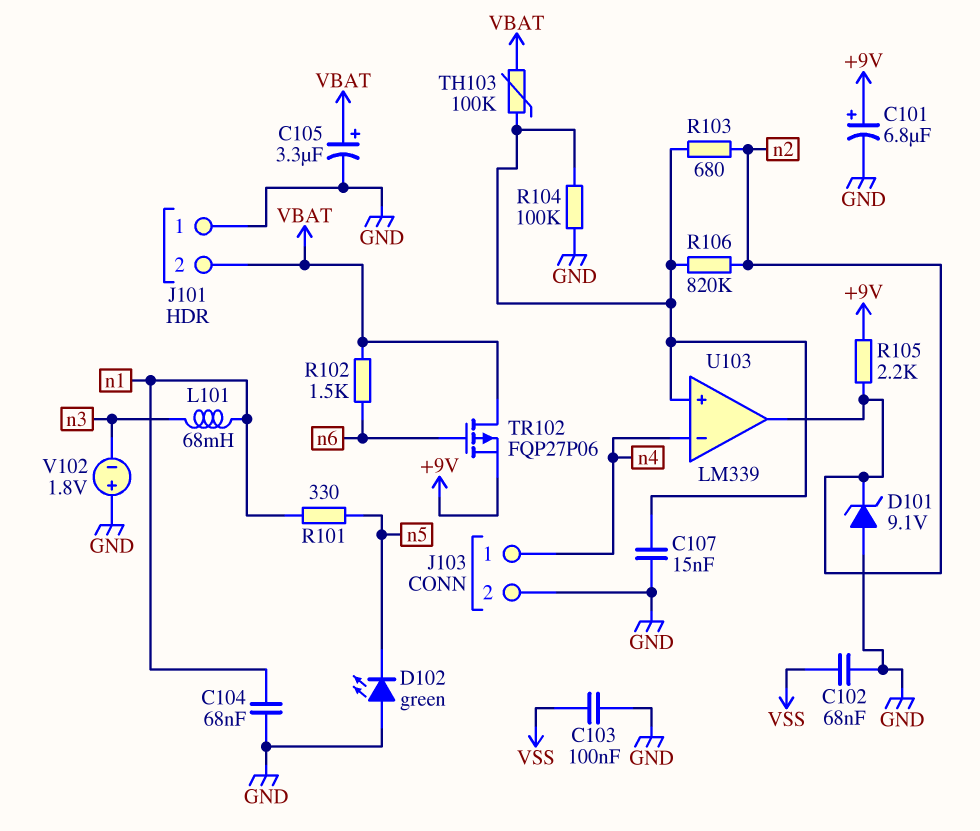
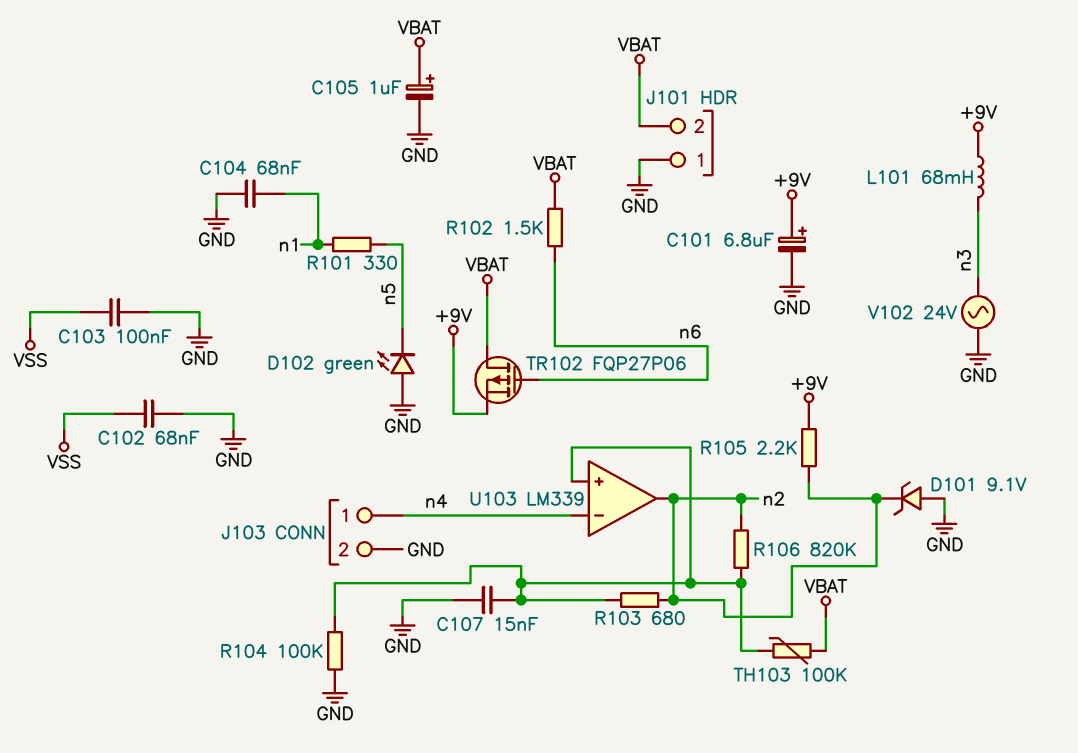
C105: 3.3uF (plus VBAT, minus GND) -> 1uF (plus VBAT, minus GND)
L101: 68mH (n1, n3) -> 68mH (+9V, n3)
V102: 1.8V (plus GND, minus n3) -> AC 24V (GND, n3)

